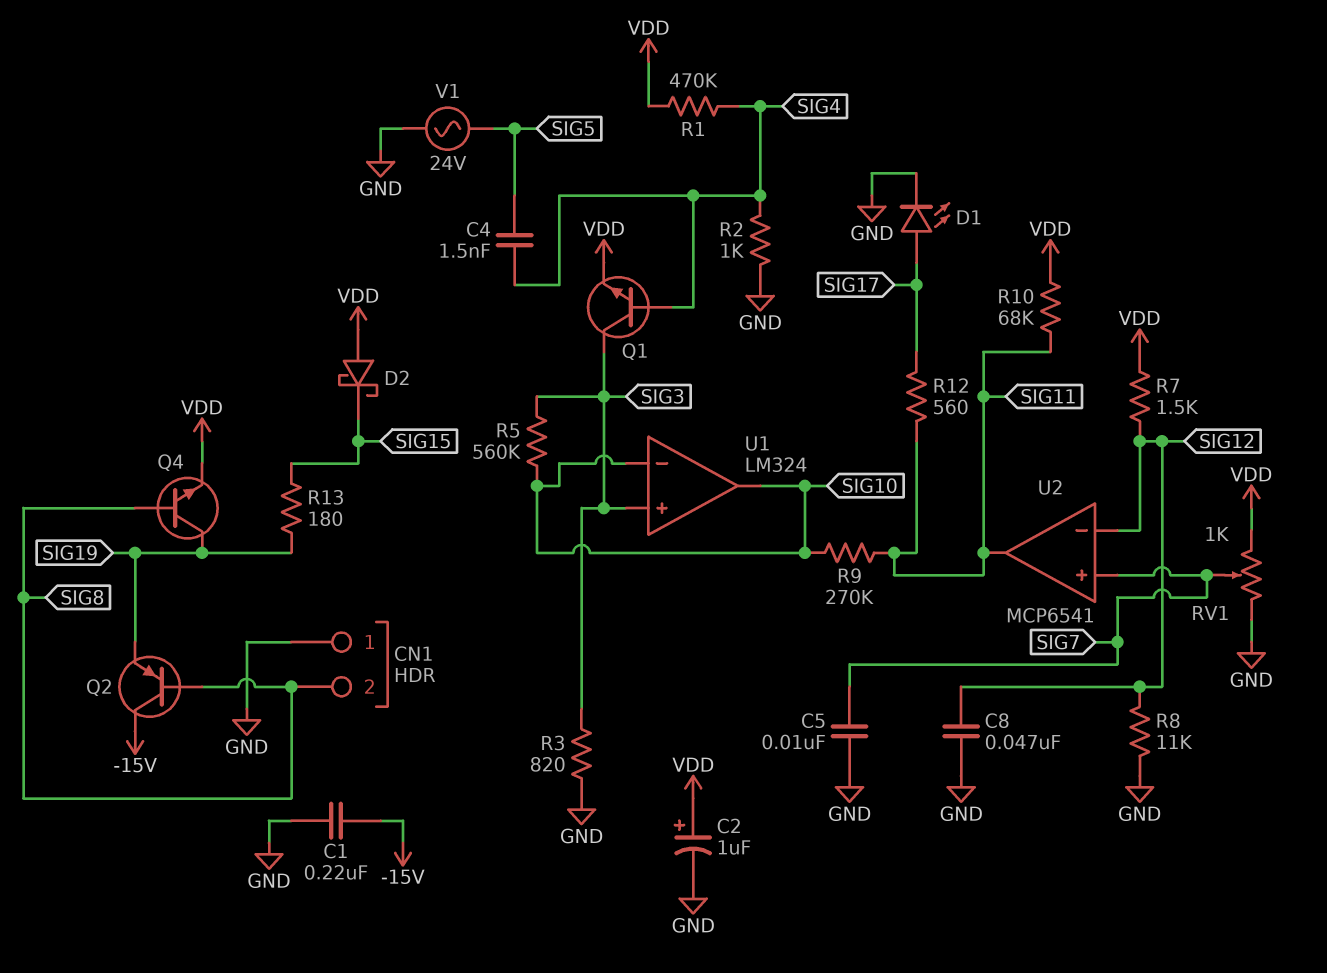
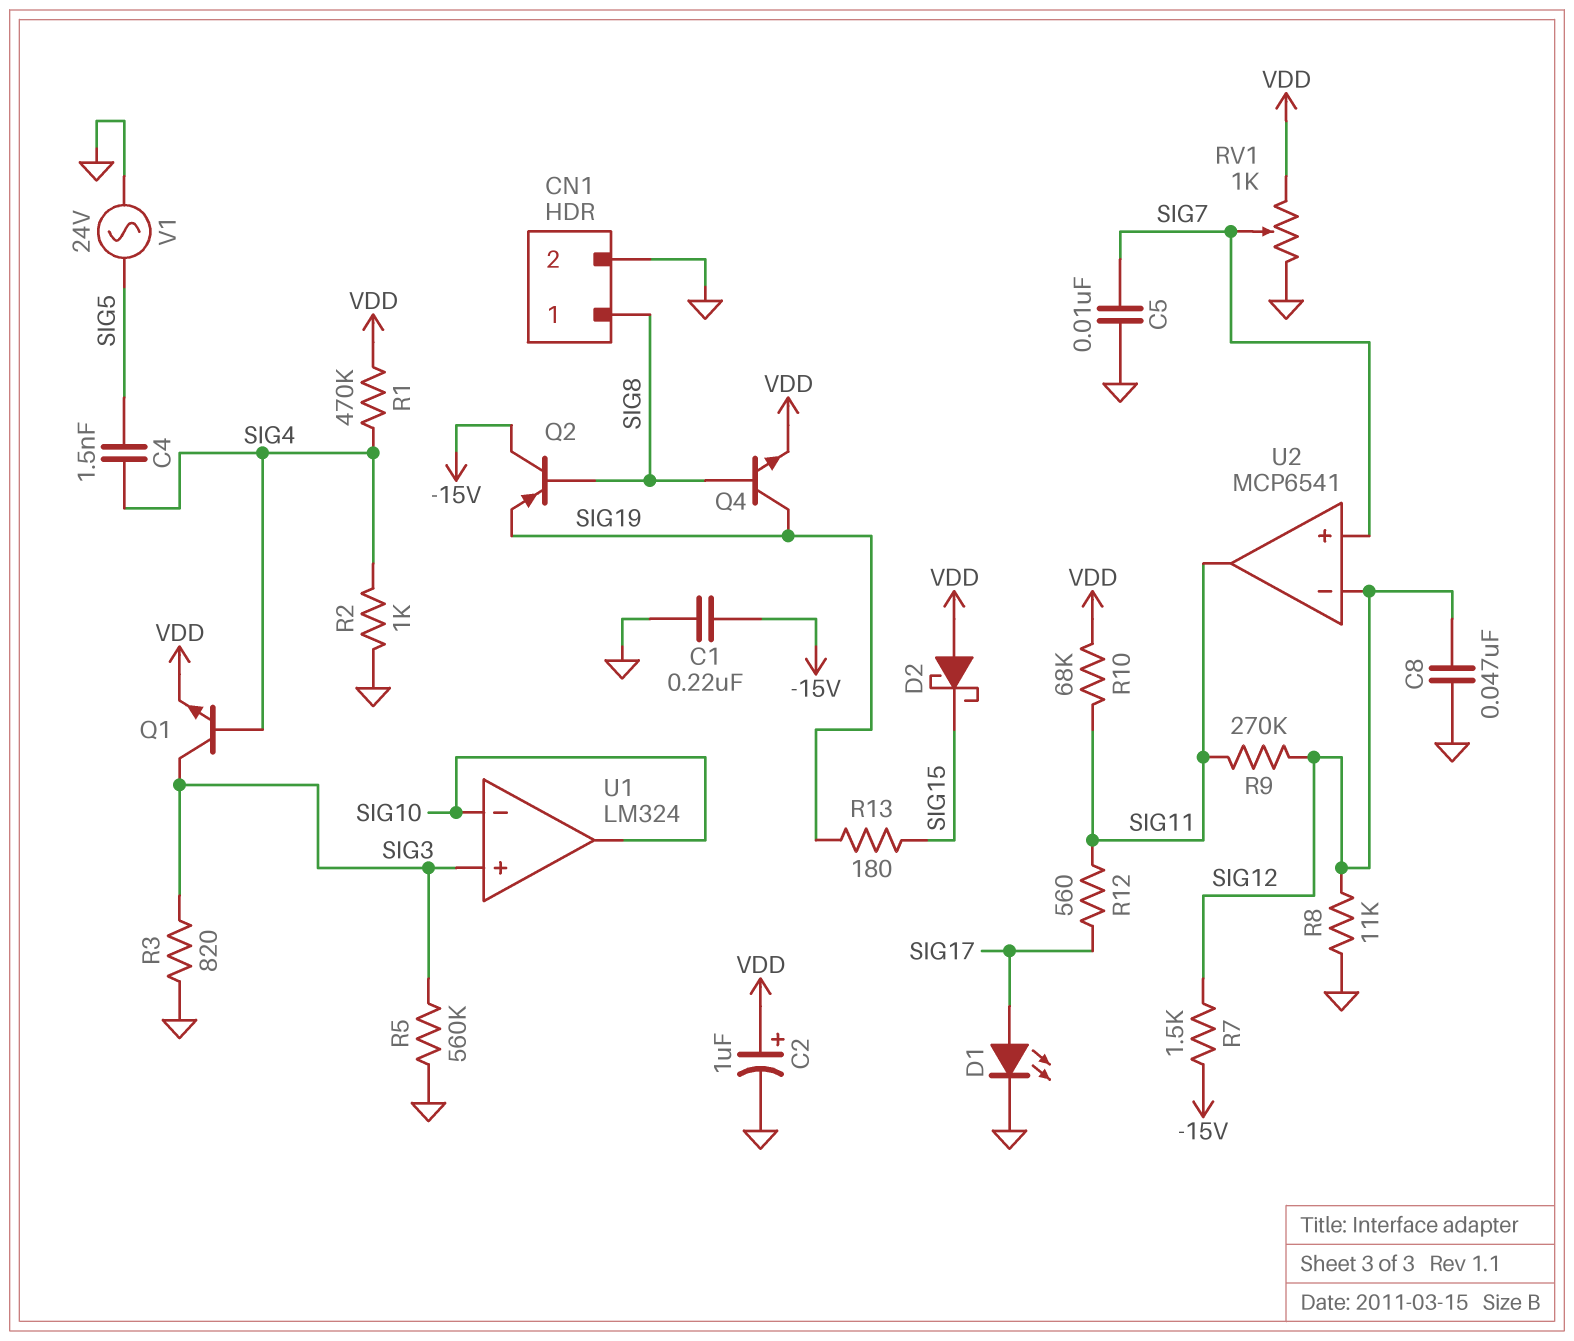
CN1 pin 1: GND -> SIG8
CN1 pin 2: SIG8 -> GND
R5: 560k (SIG3, SIG10) -> 560k (GND, SIG3)
R7: 1.5k (SIG12, VDD) -> 1.5k (-15V, SIG12)
R9: 270k (SIG10, SIG11) -> 270k (SIG11, SIG12)

